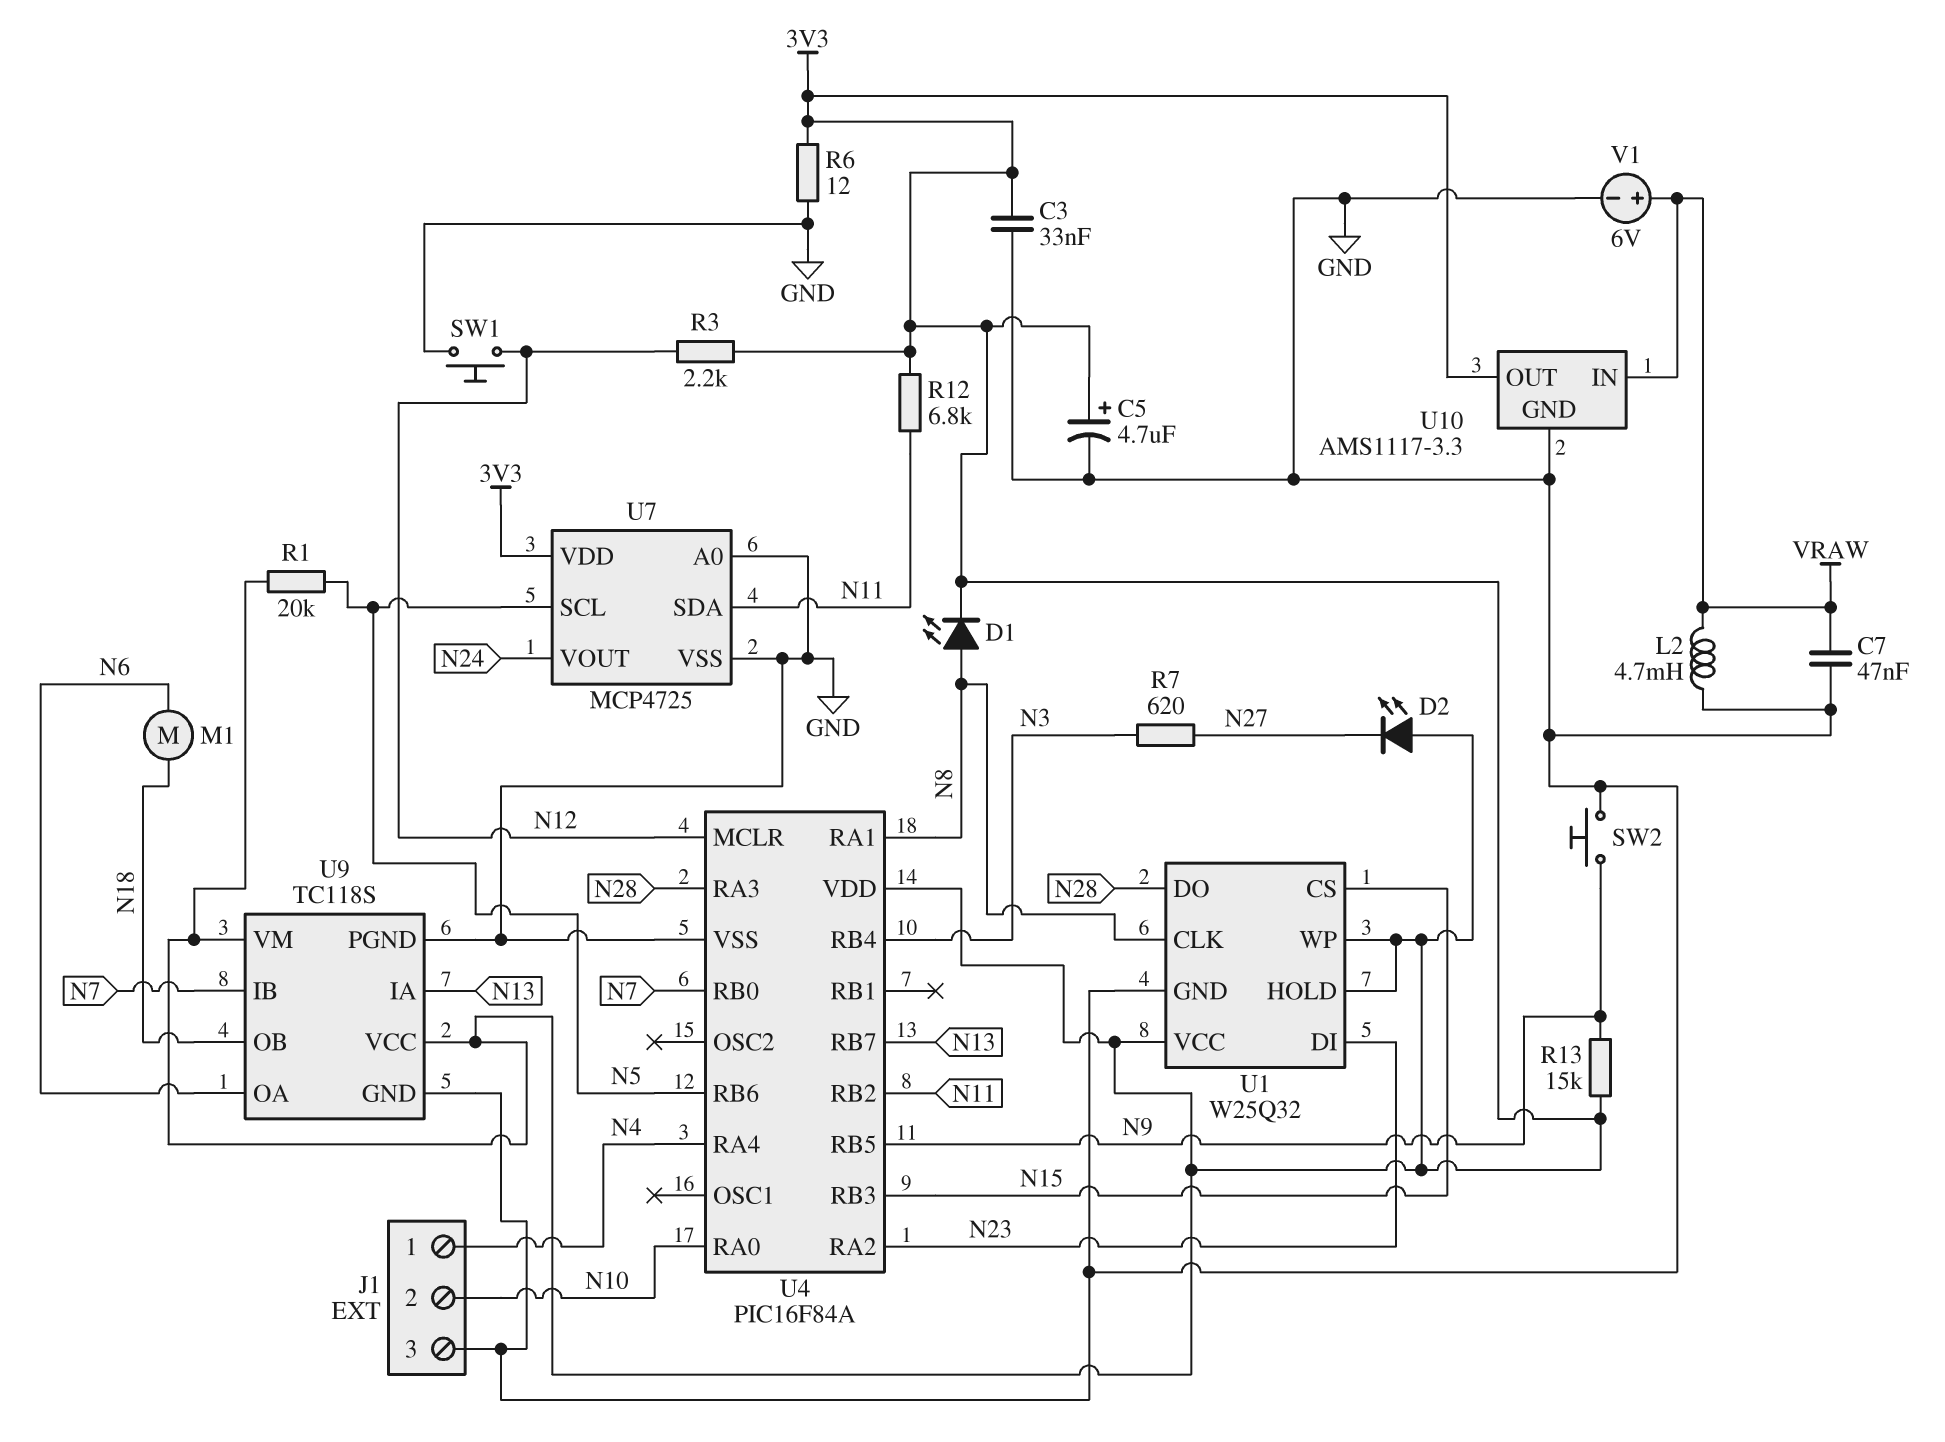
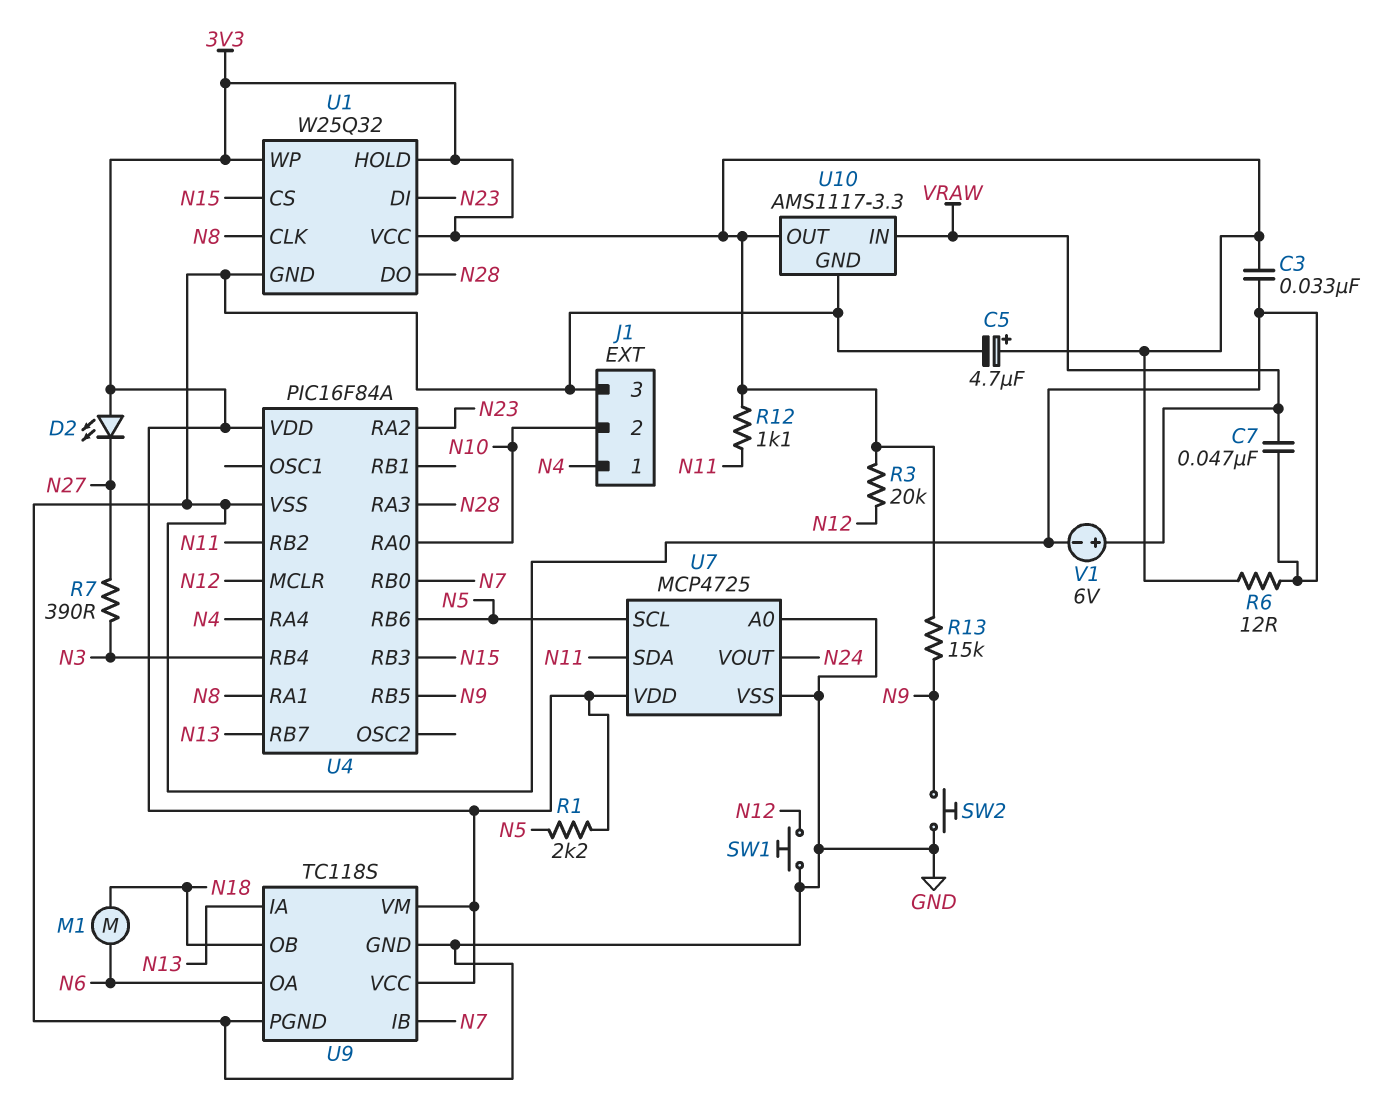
D1: LED (A N8, K 3V3) -> none
L2: 4.7mH (GND, VRAW) -> none
R1: 20k (3V3, N5) -> 2.2k (3V3, N5)
R3: 2.2k (3V3, N12) -> 20k (3V3, N12)
R7: 620 (N3, N27) -> 390 (N3, N27)
R12: 6.8k (3V3, N11) -> 1.1k (3V3, N11)

